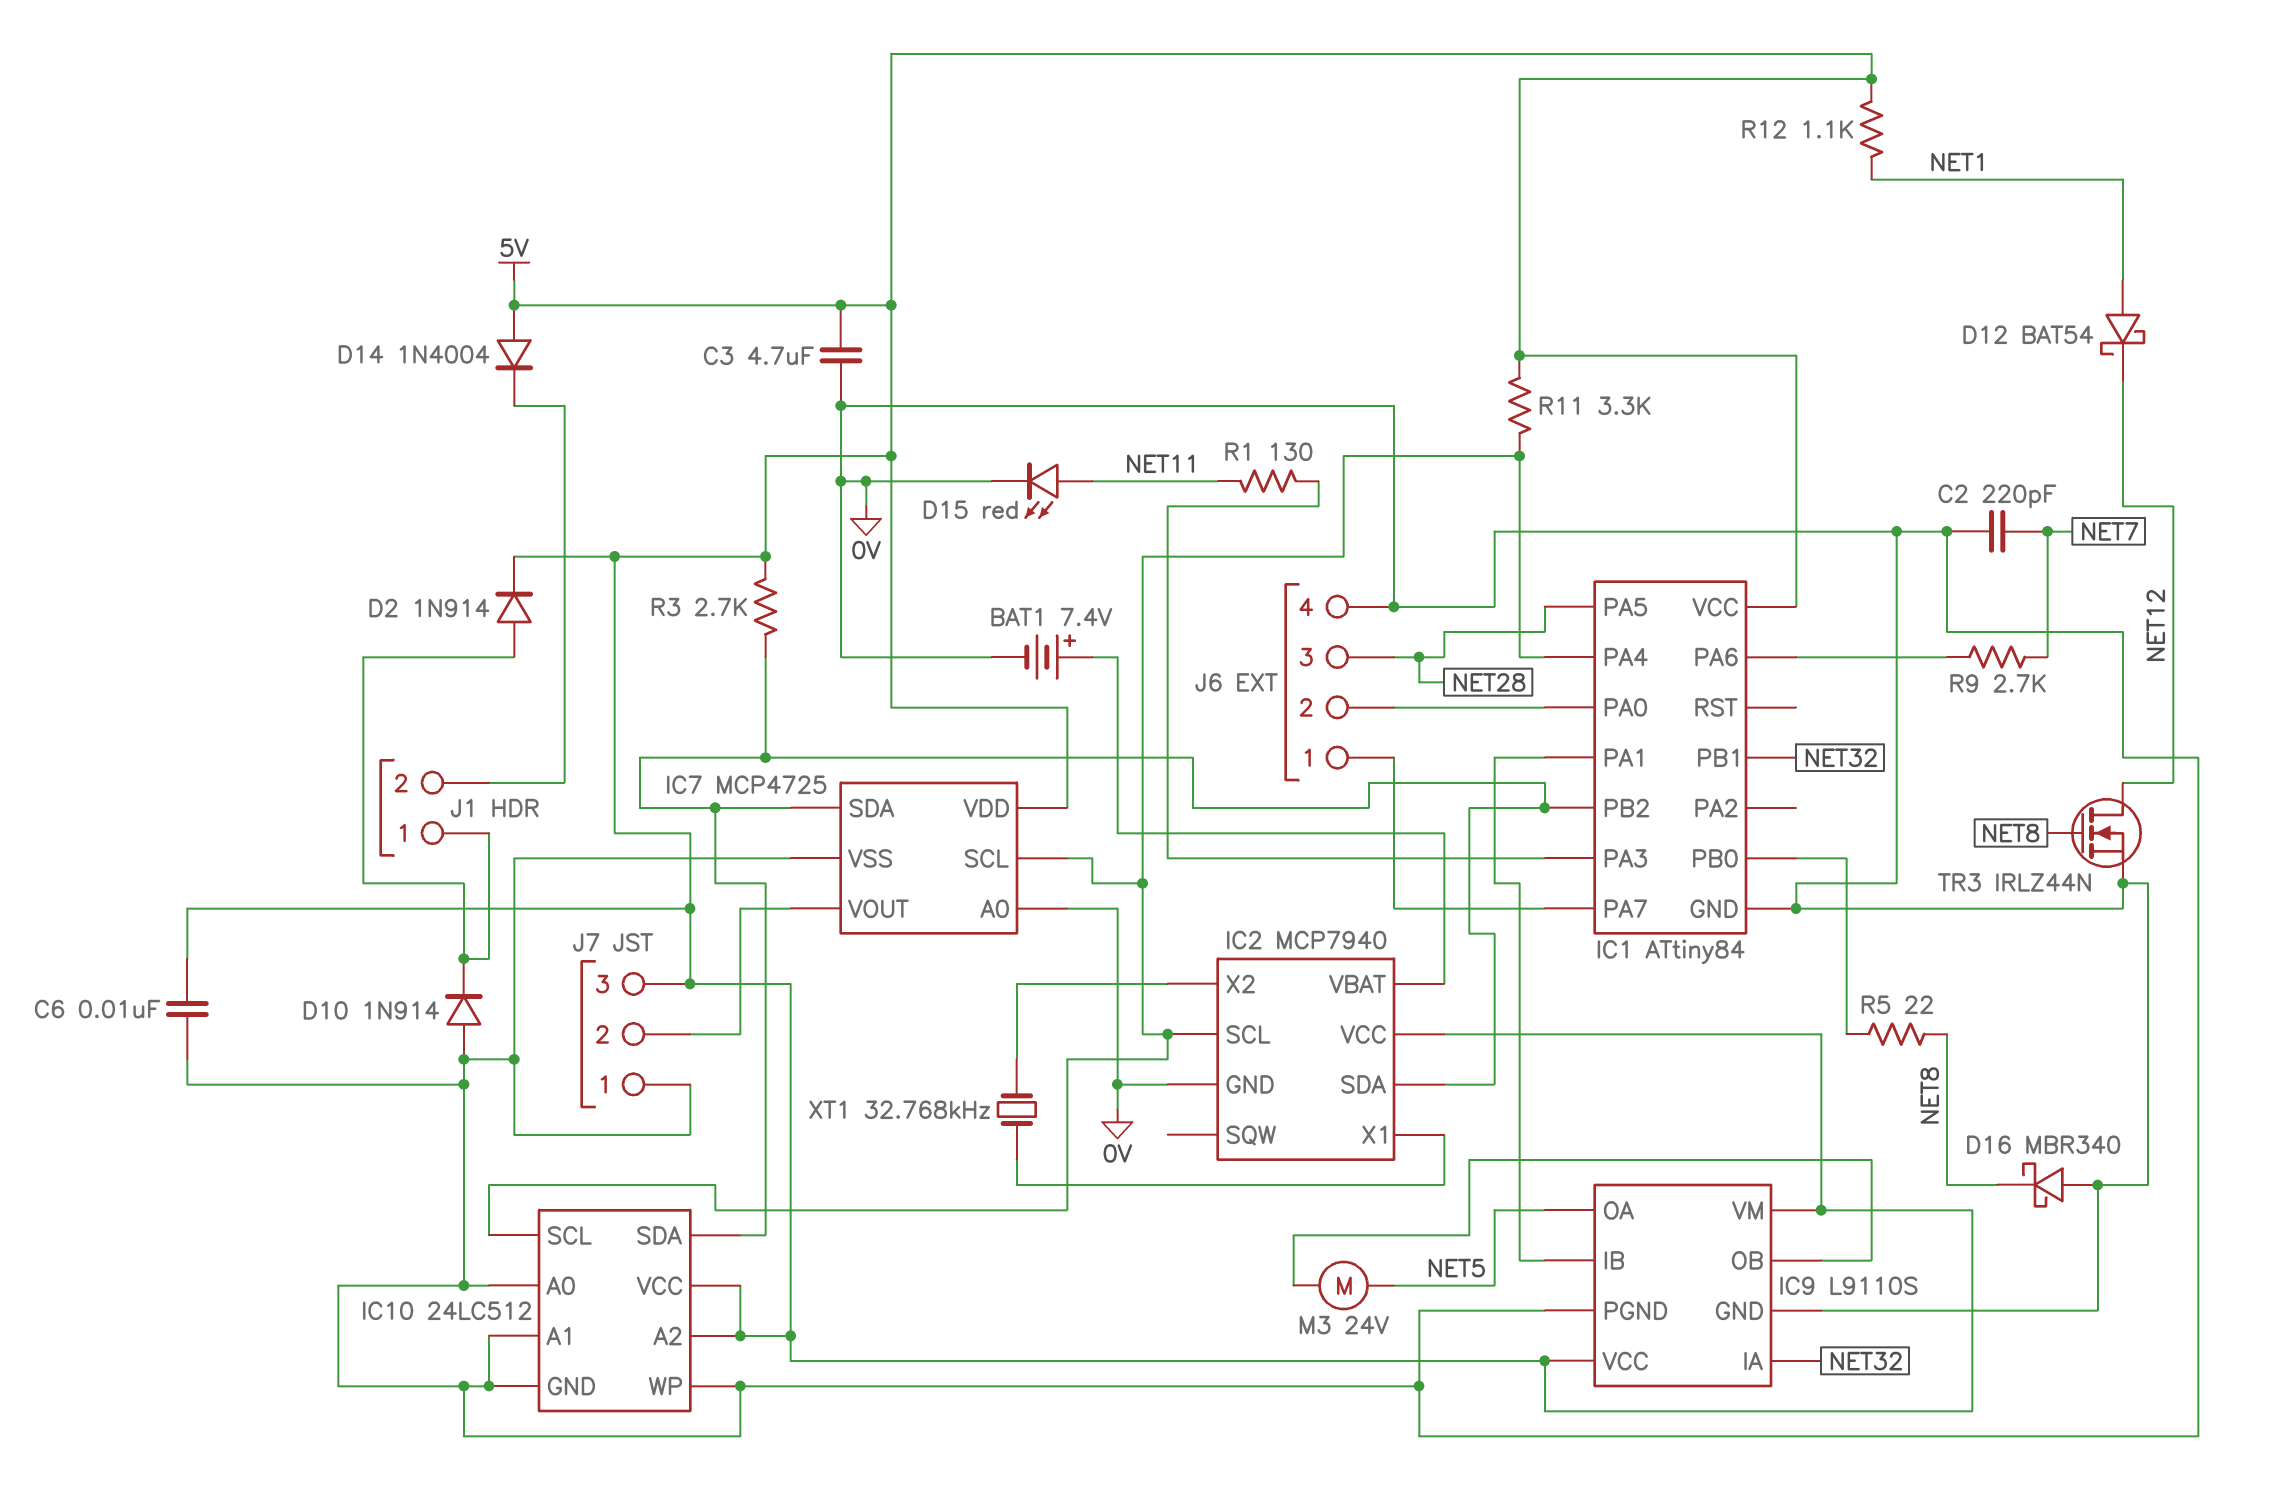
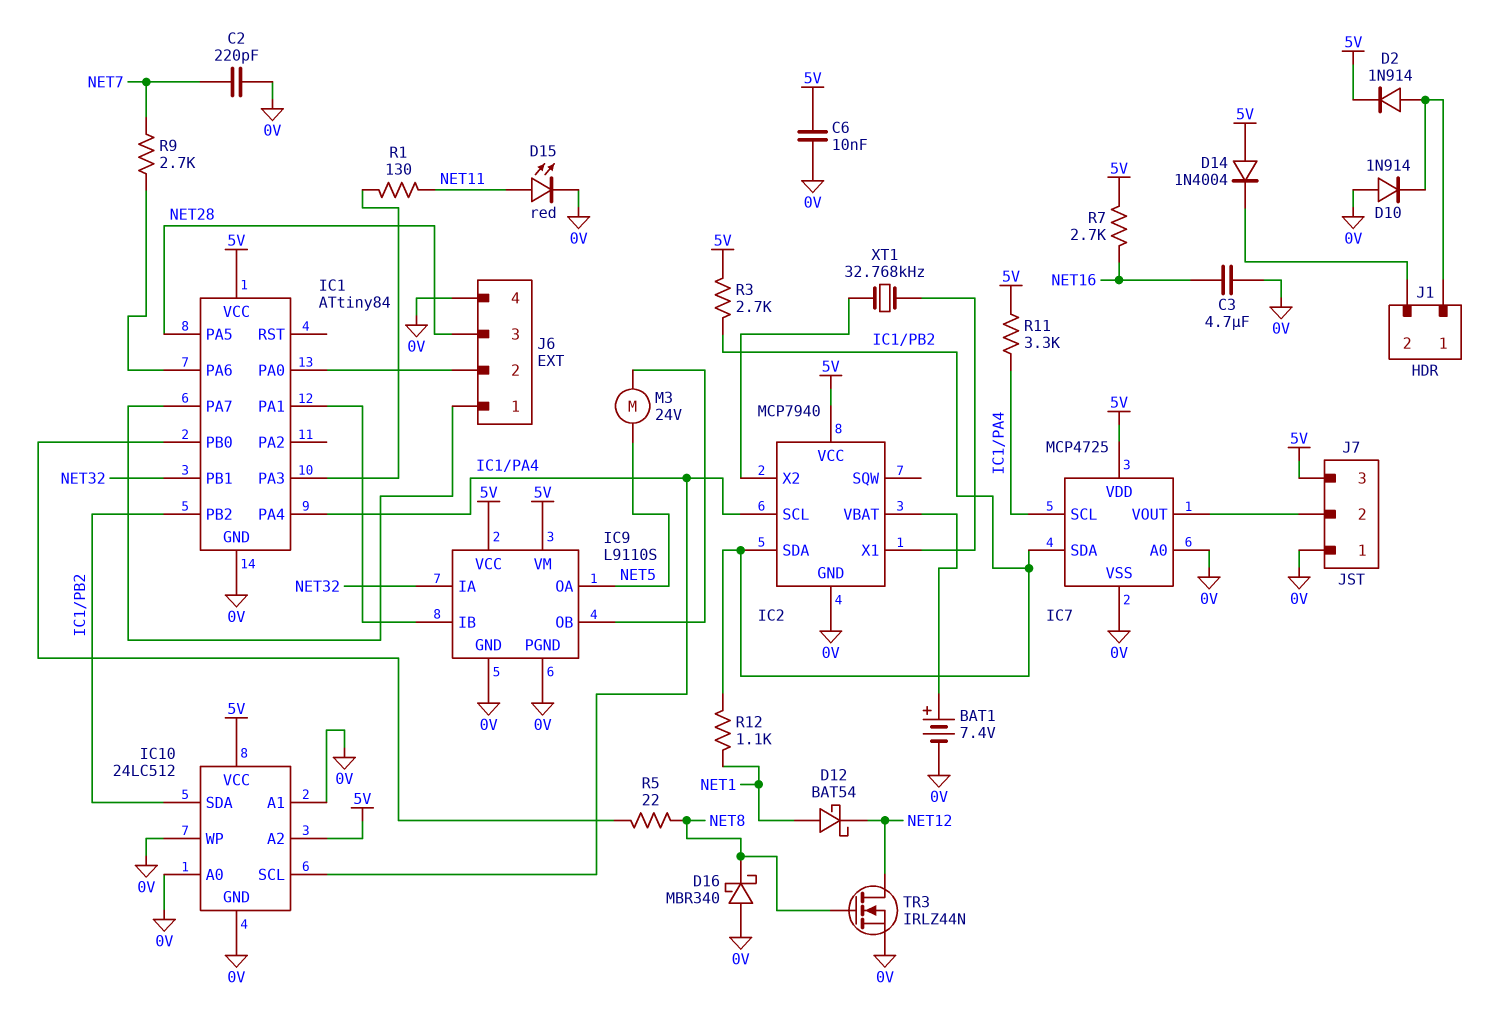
C3: 4.7uF (0V, 5V) -> 4.7uF (0V, NET16)
R7: none -> 2.7k (5V, NET16)
R12: 1.1k (5V, NET1) -> 1.1k (IC1/PB2, NET1)

